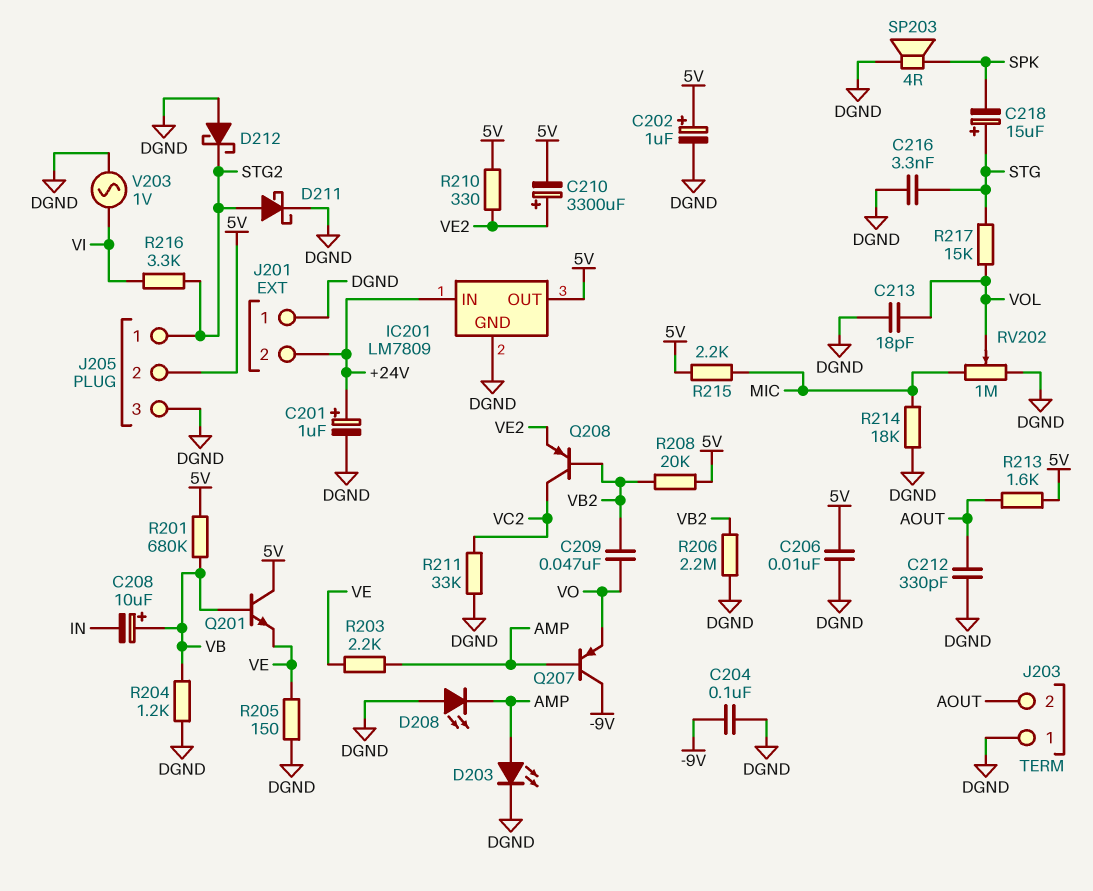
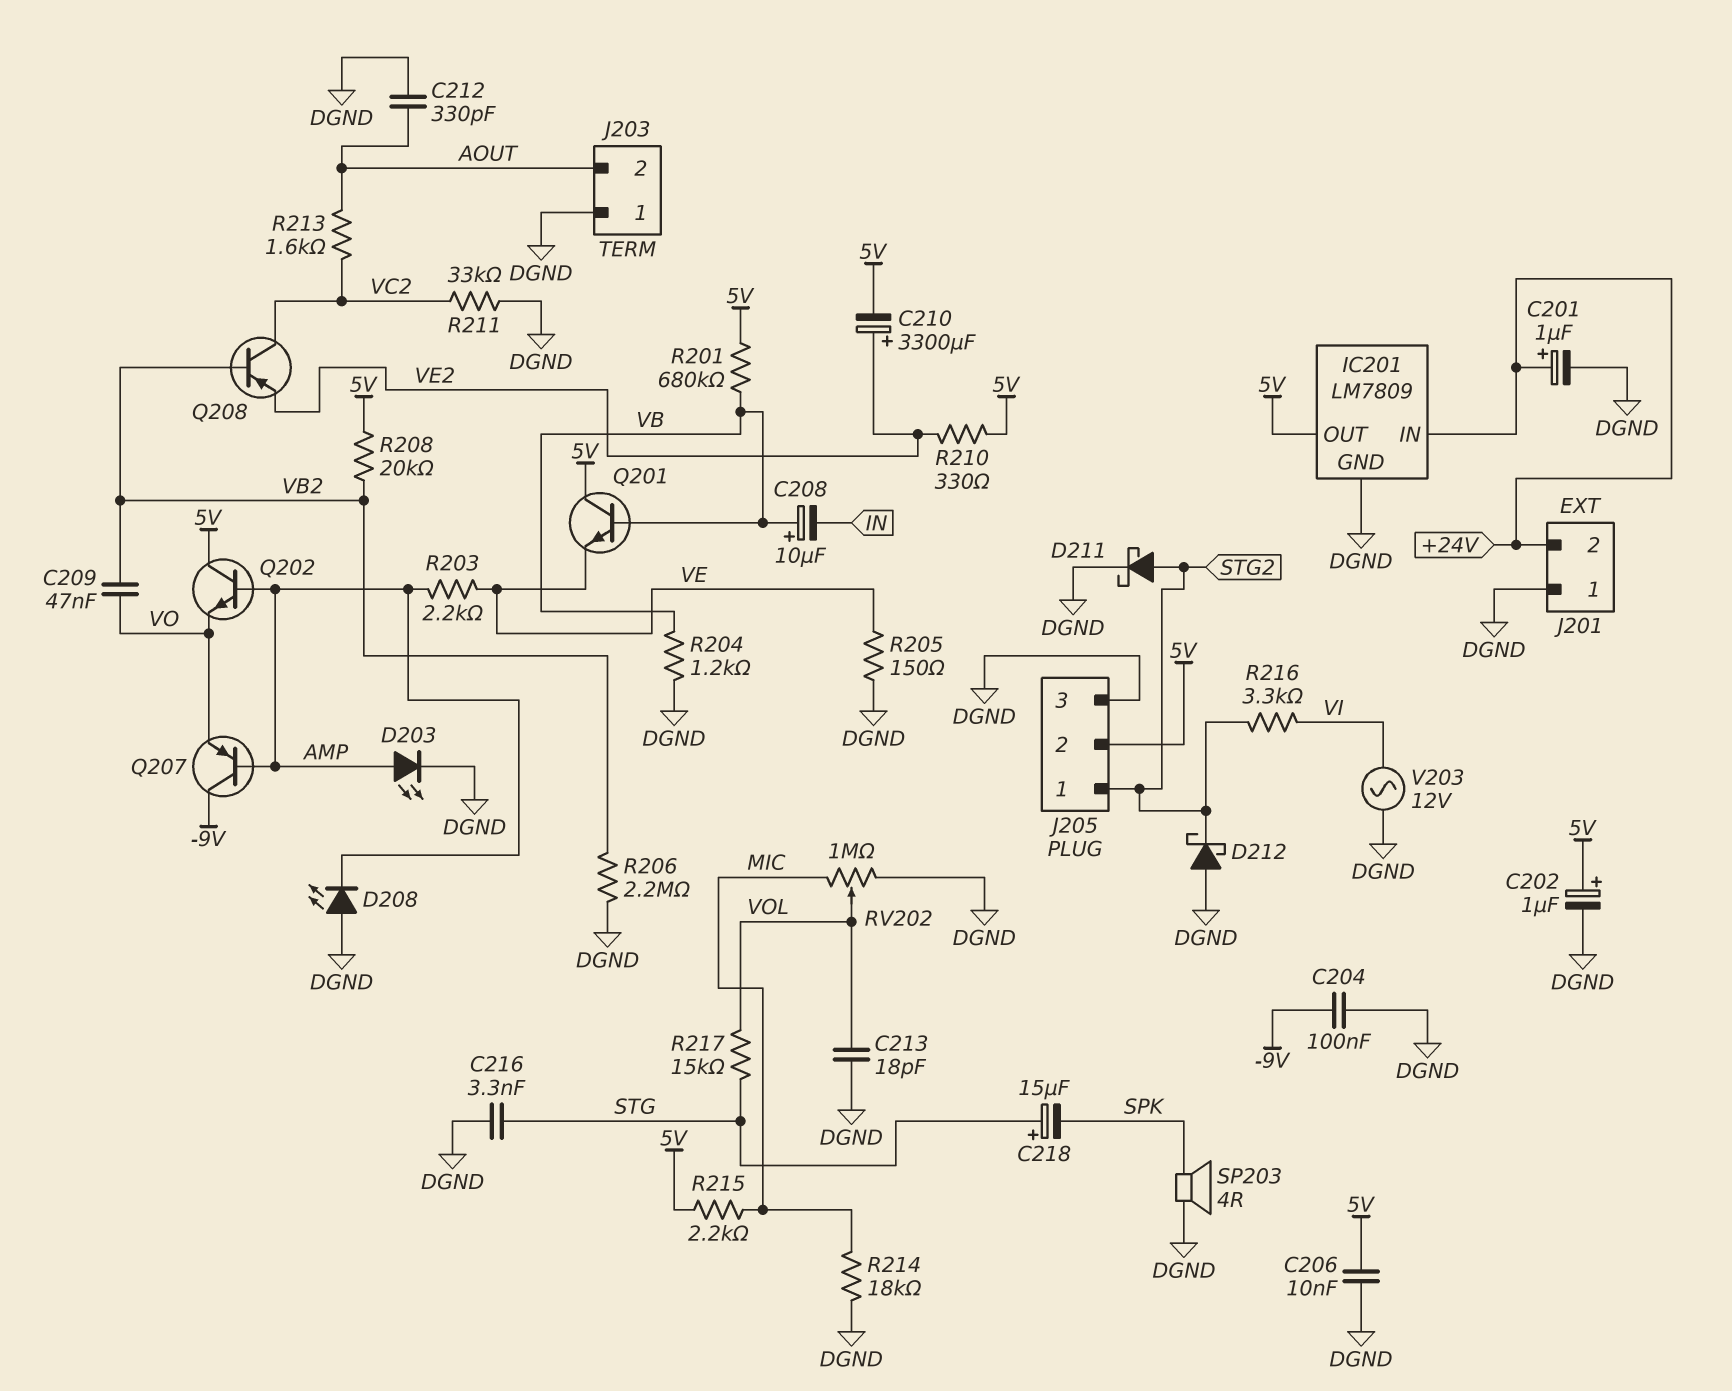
Q202: none -> NPN (B AMP, C 5V, E VO)
R213: 1.6k (5V, AOUT) -> 1.6k (AOUT, VC2)
V203: AC 1V (DGND, VI) -> AC 12V (DGND, VI)

